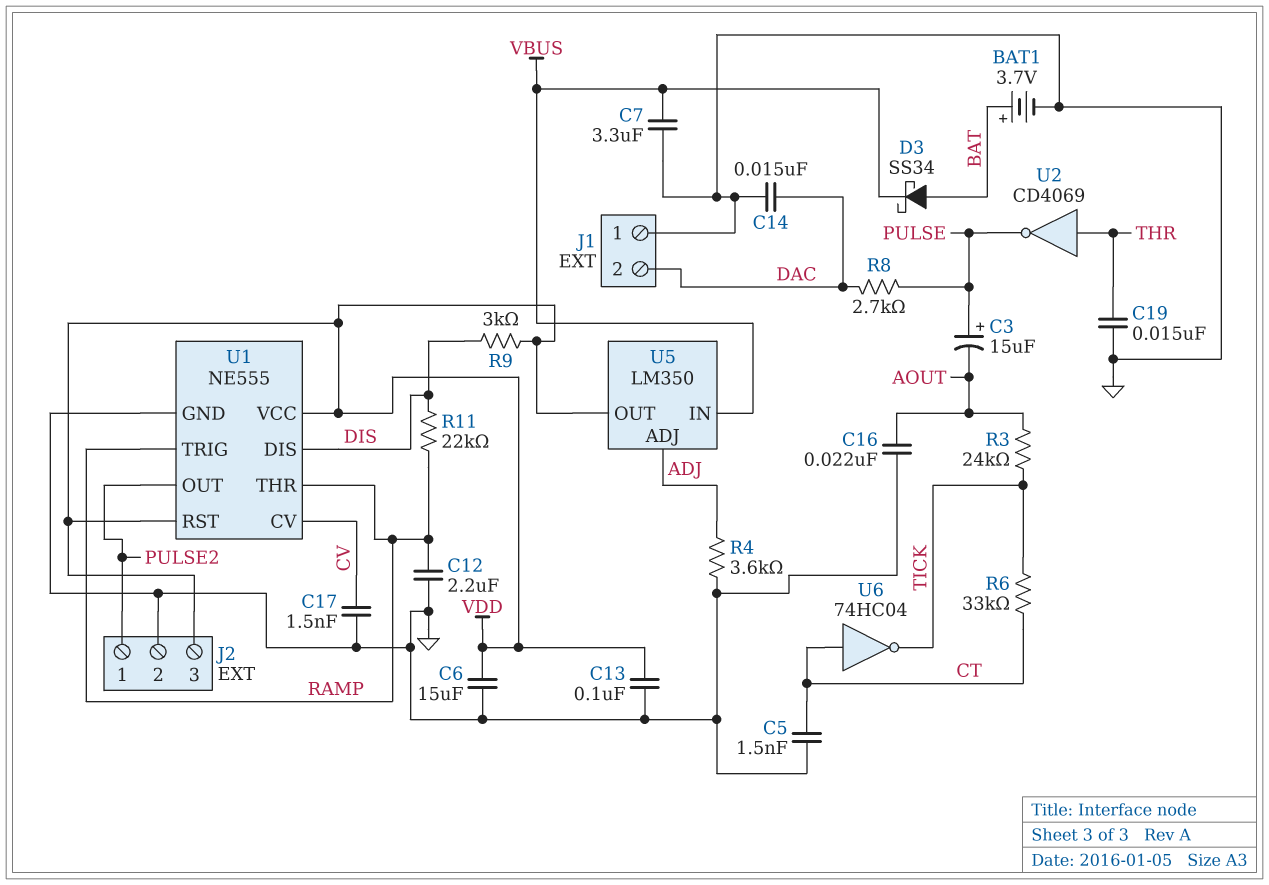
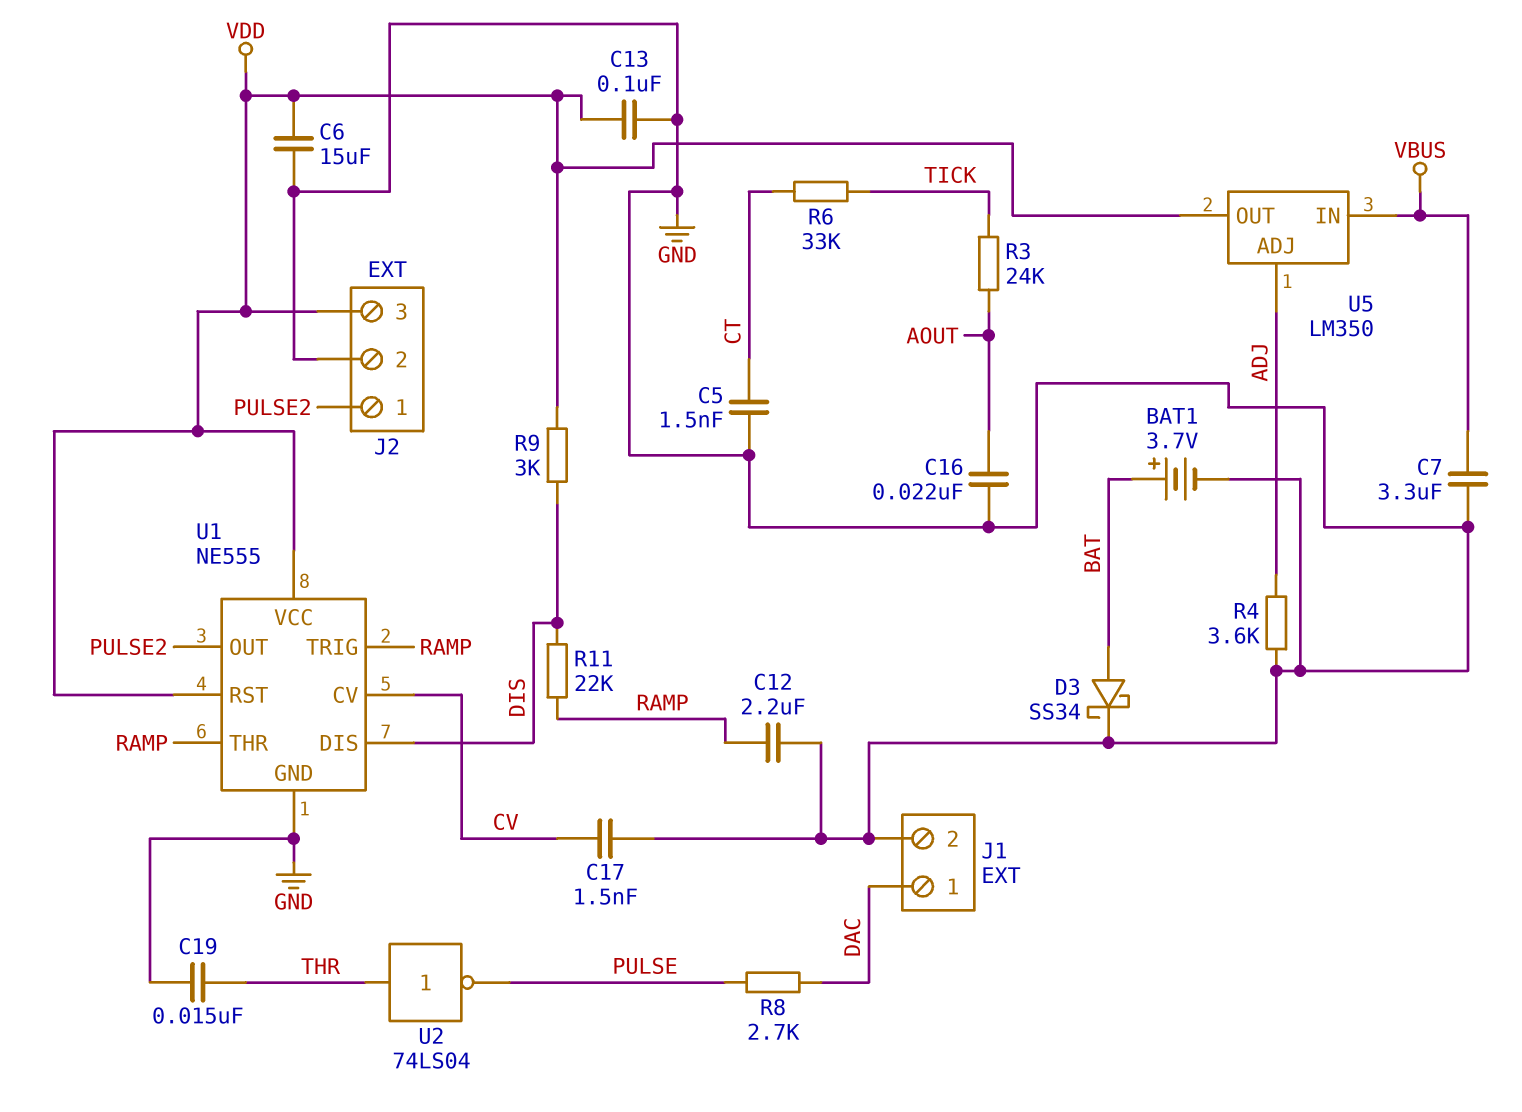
C3: 15uF (plus PULSE, minus AOUT) -> none
C14: 15nF (DAC, GND) -> none
D3: schottky SS34 (A BAT, K VBUS) -> schottky SS34 (A BAT, K GND)
J1 pin 1: GND -> DAC
J1 pin 2: DAC -> GND
U2: NOT CD4069 (in THR, out PULSE) -> NOT 74LS04 (in THR, out PULSE)
U6: NOT 74HC04 (in CT, out TICK) -> none

